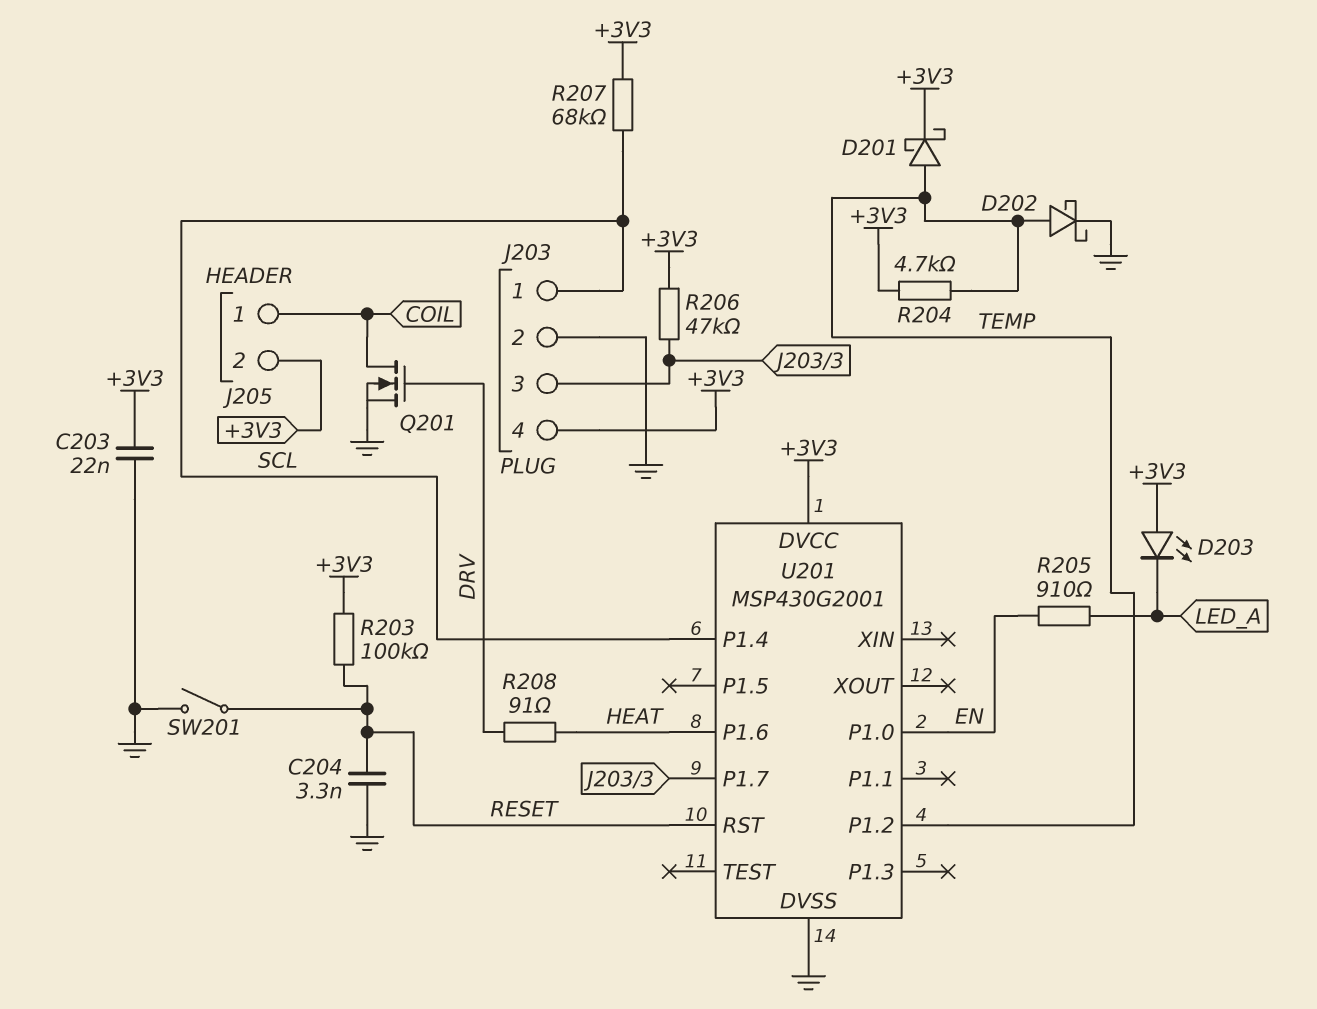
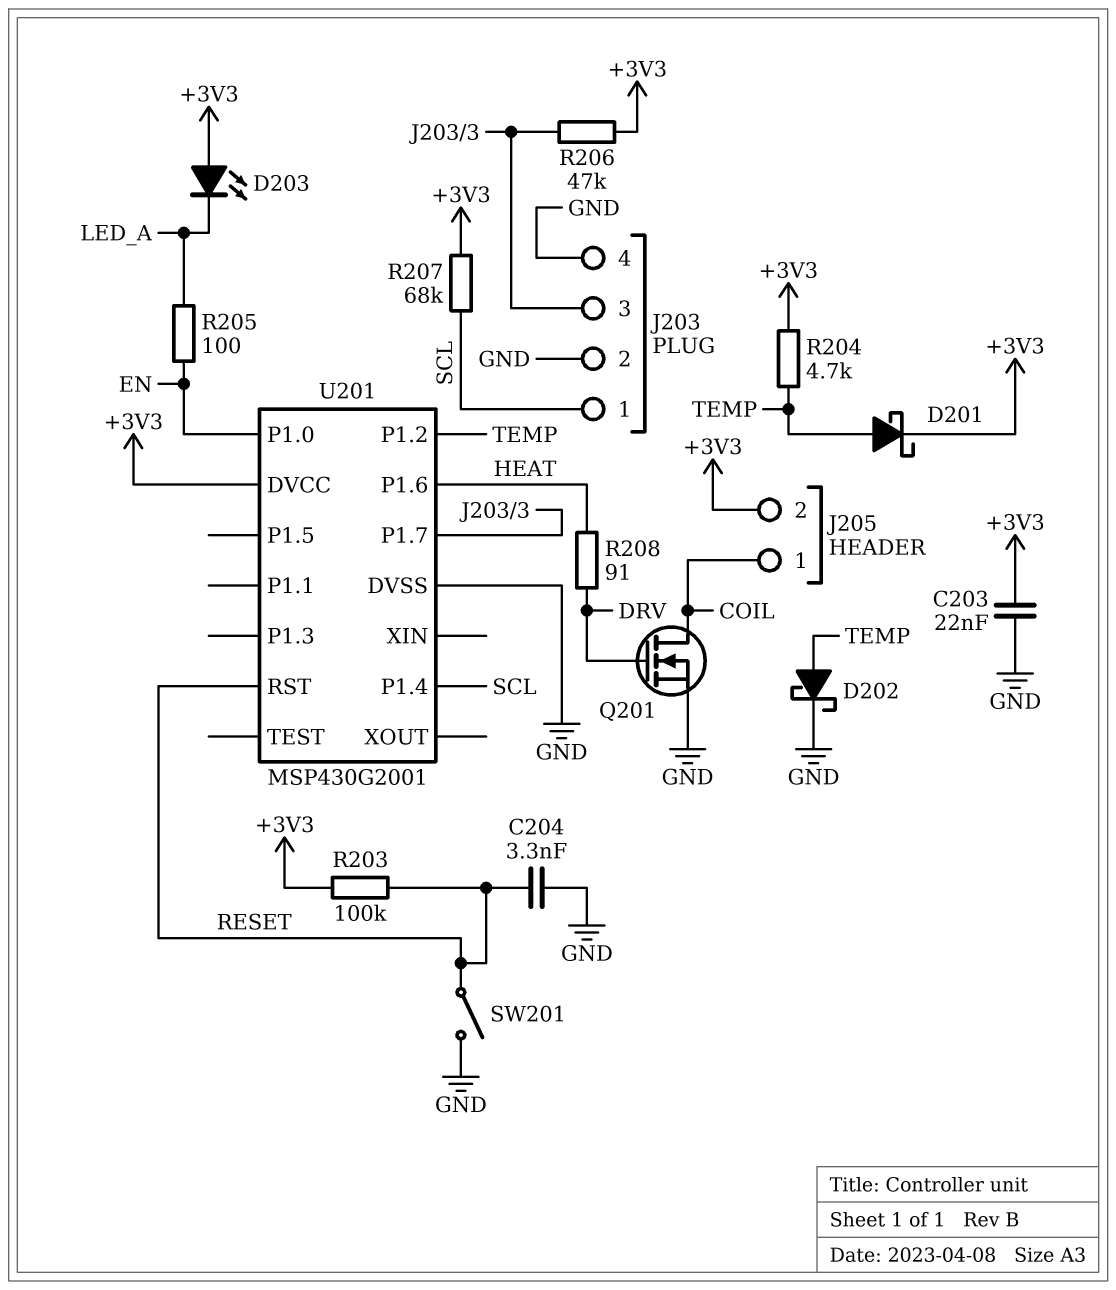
J203 pin 4: +3V3 -> GND
R205: 910 (EN, LED_A) -> 100 (EN, LED_A)

